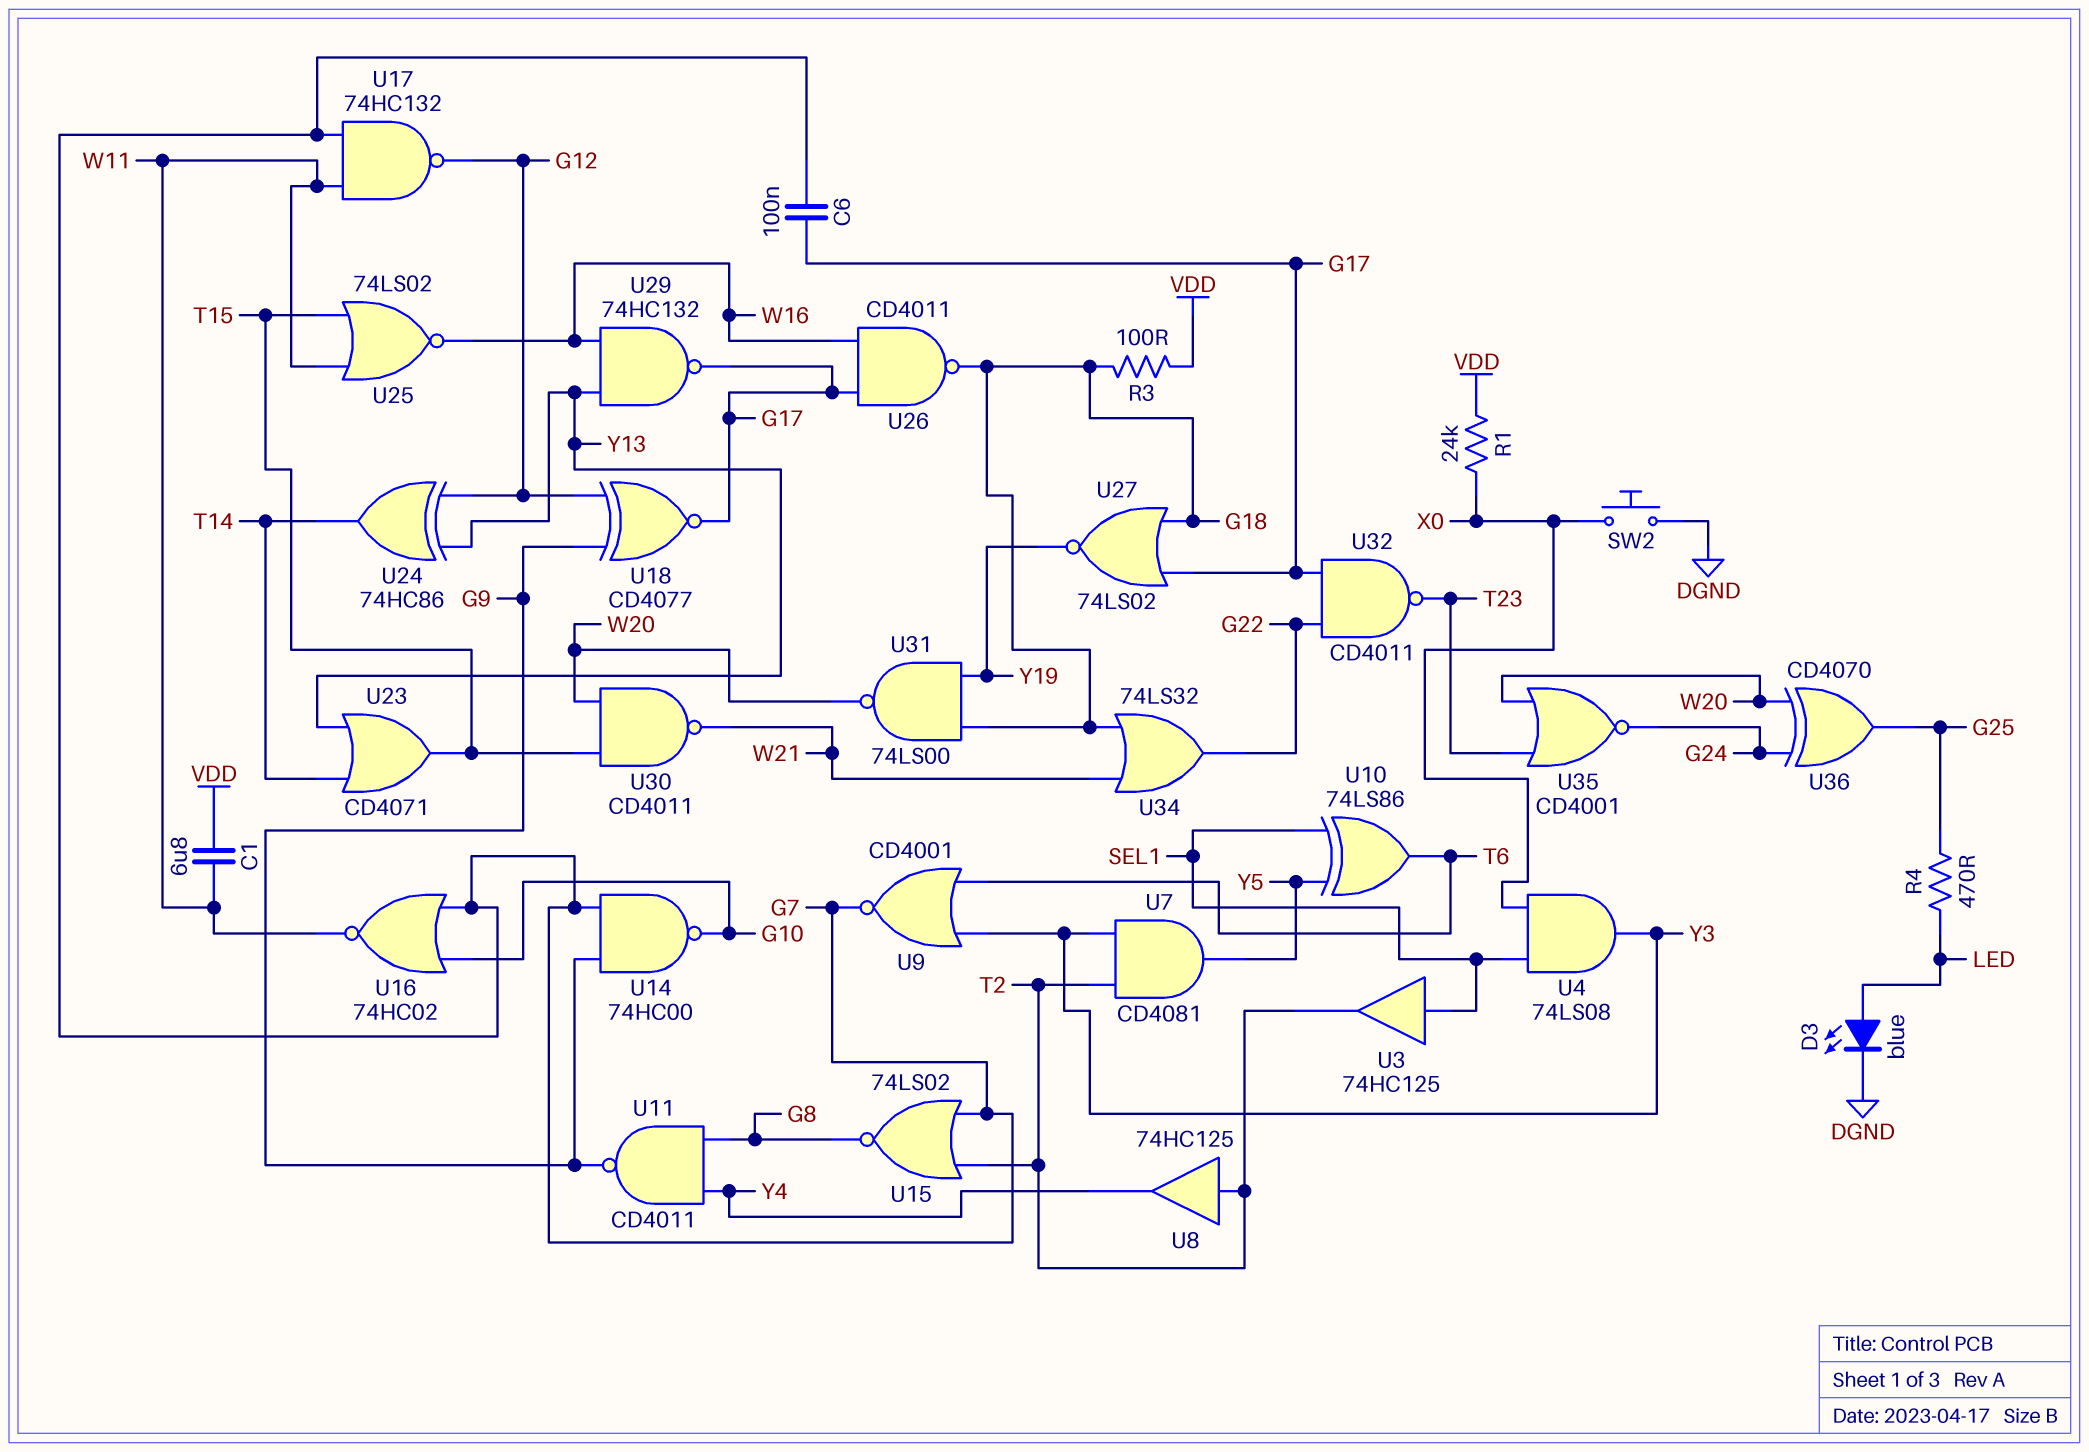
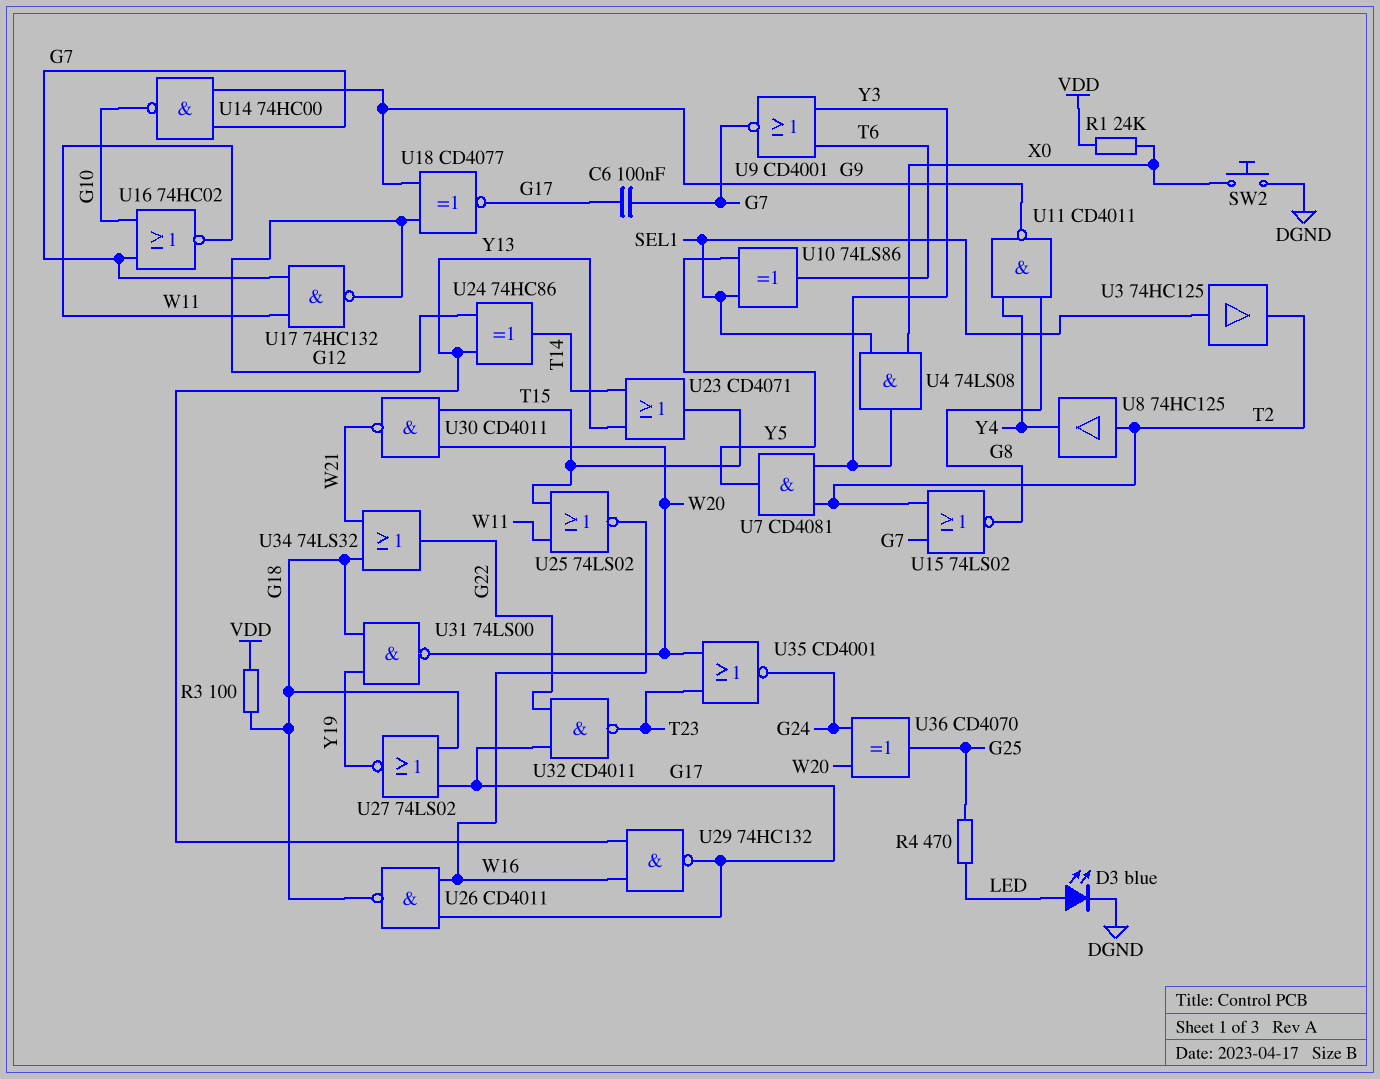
C1: 6.8uF (VDD, W11) -> none

